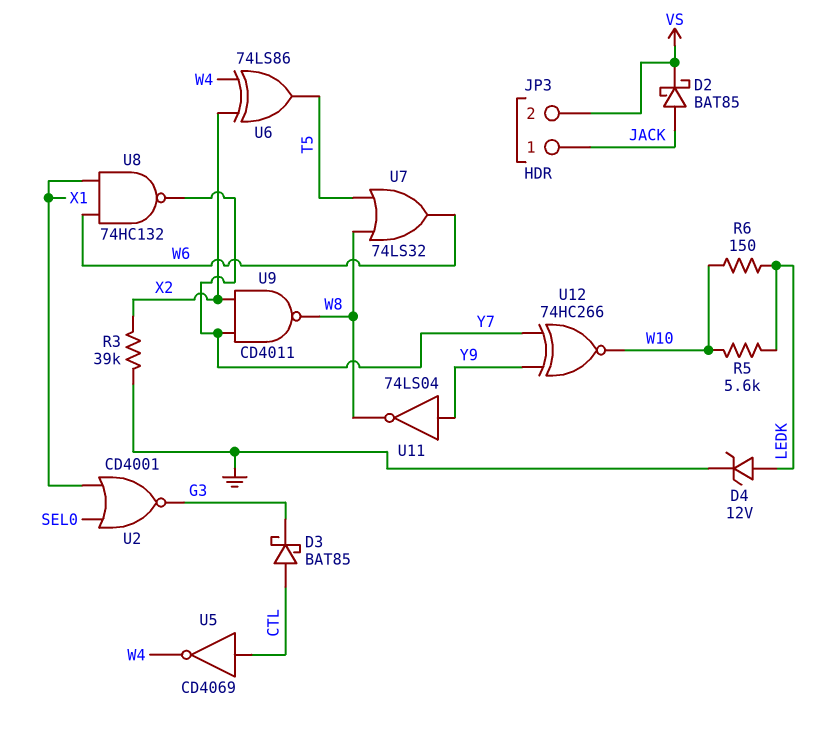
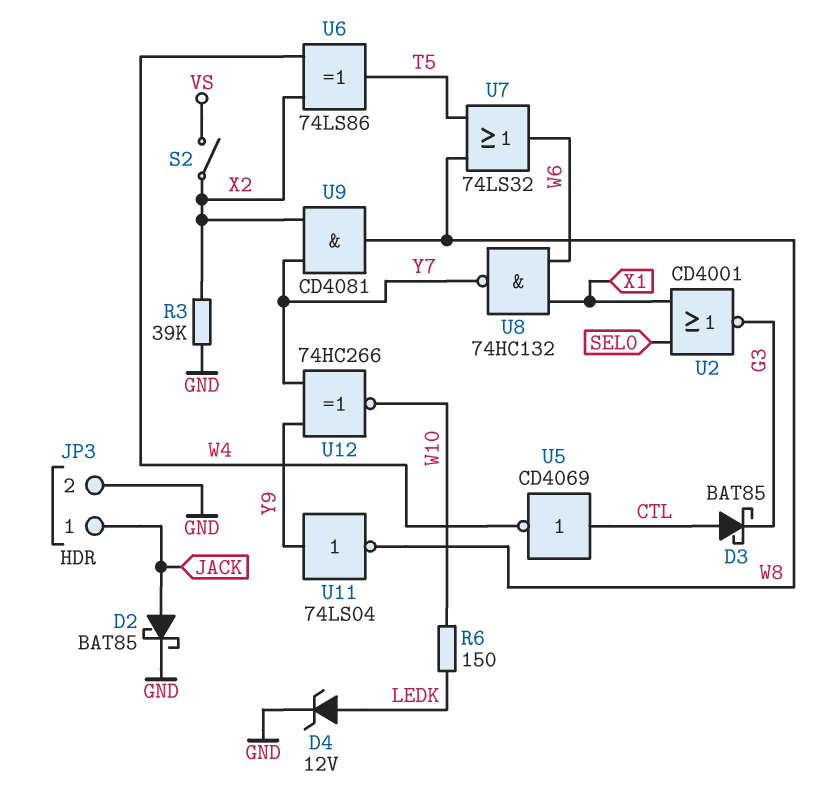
D2: schottky BAT85 (A JACK, K VS) -> schottky BAT85 (A JACK, K GND)
JP3 pin 2: VS -> GND
R5: 5.6k (LEDK, W10) -> none
S2: none -> switch (VS, X2)
U9: NAND CD4011 (in X2, in Y7, out W8) -> AND CD4081 (in X2, in Y7, out W8)

